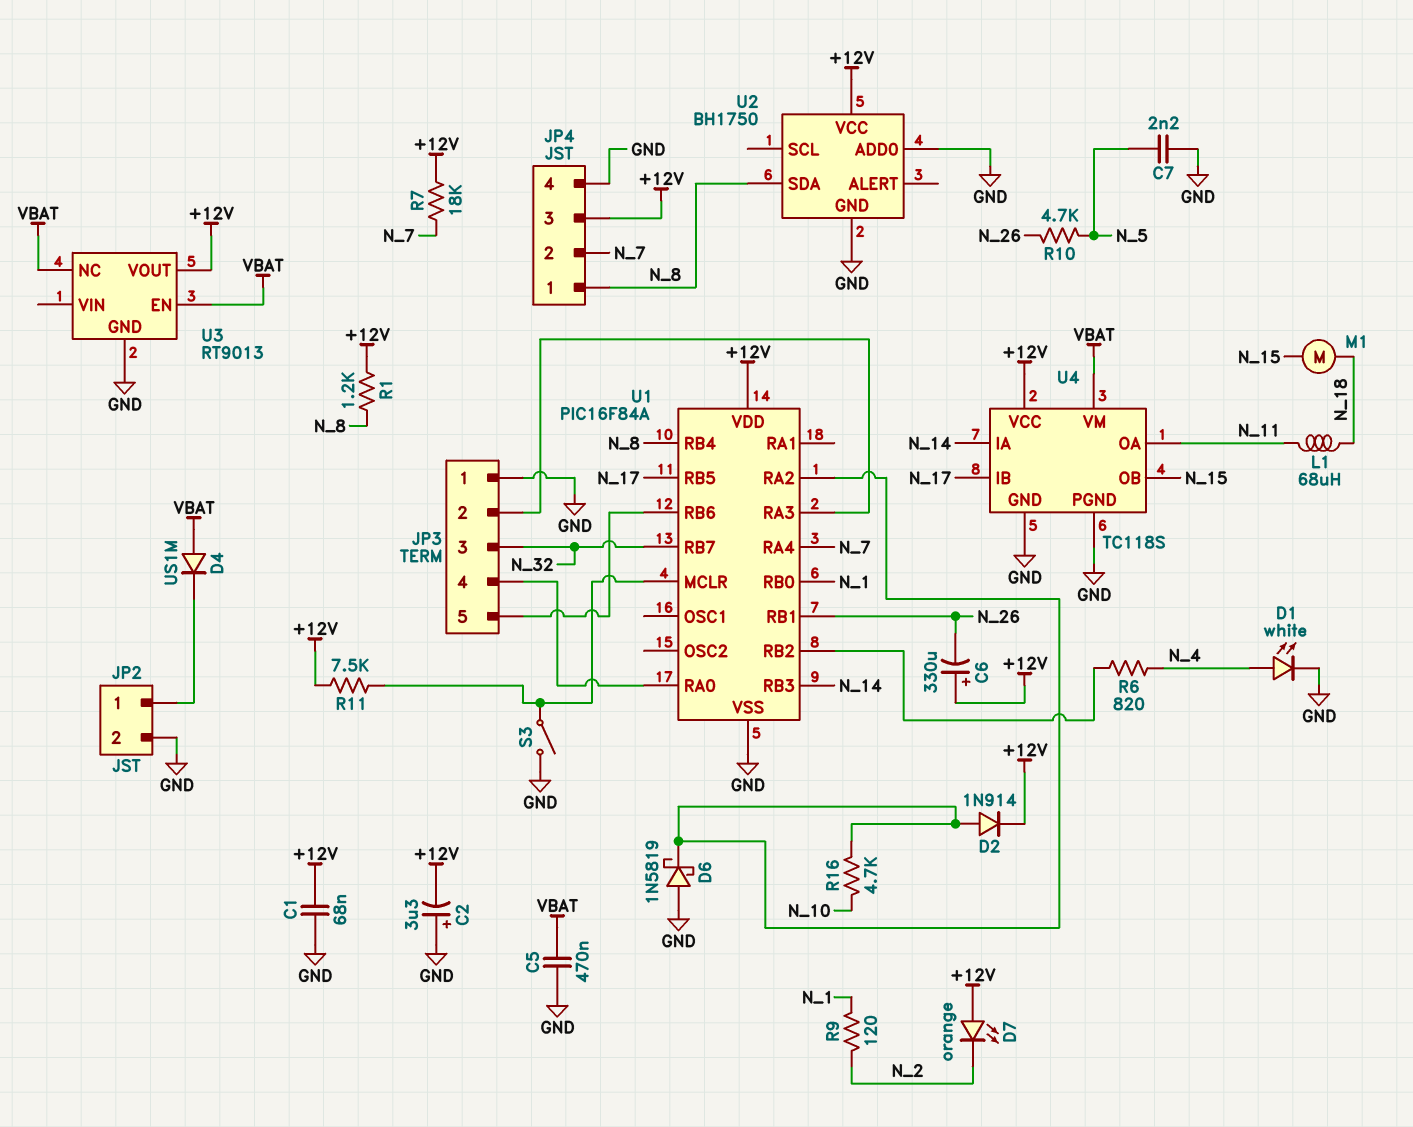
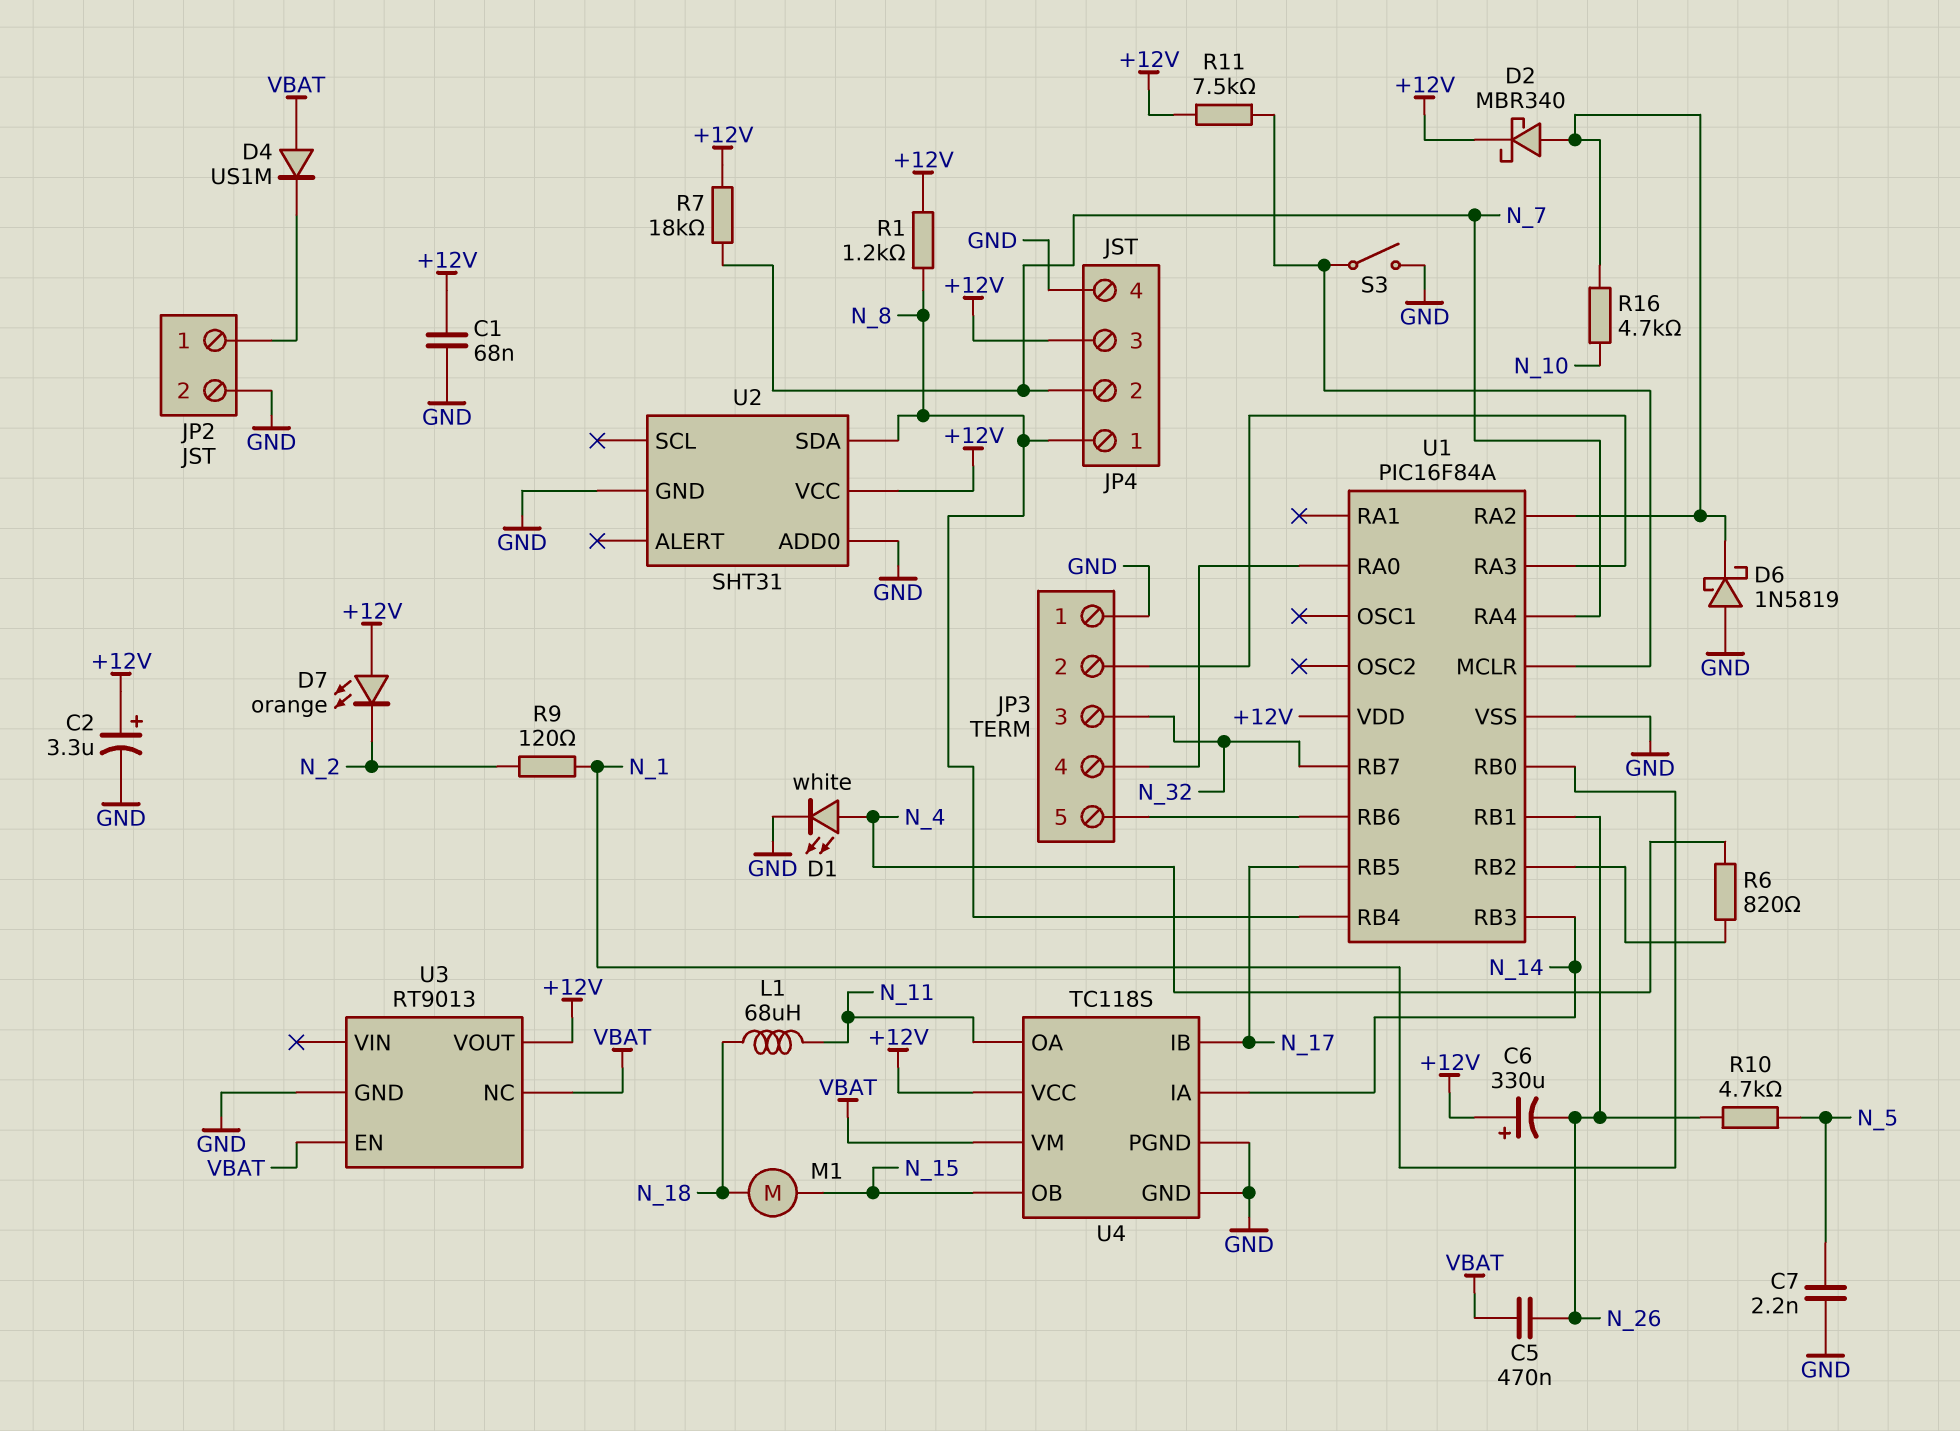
C2: 3.3uF (plus GND, minus +12V) -> 3.3uF (plus +12V, minus GND)
C5: 470nF (GND, VBAT) -> 470nF (N_26, VBAT)
D2: diode 1N914 (A U1/RA2, K +12V) -> schottky MBR340 (A U1/RA2, K +12V)
U2: BH1750 -> SHT31

